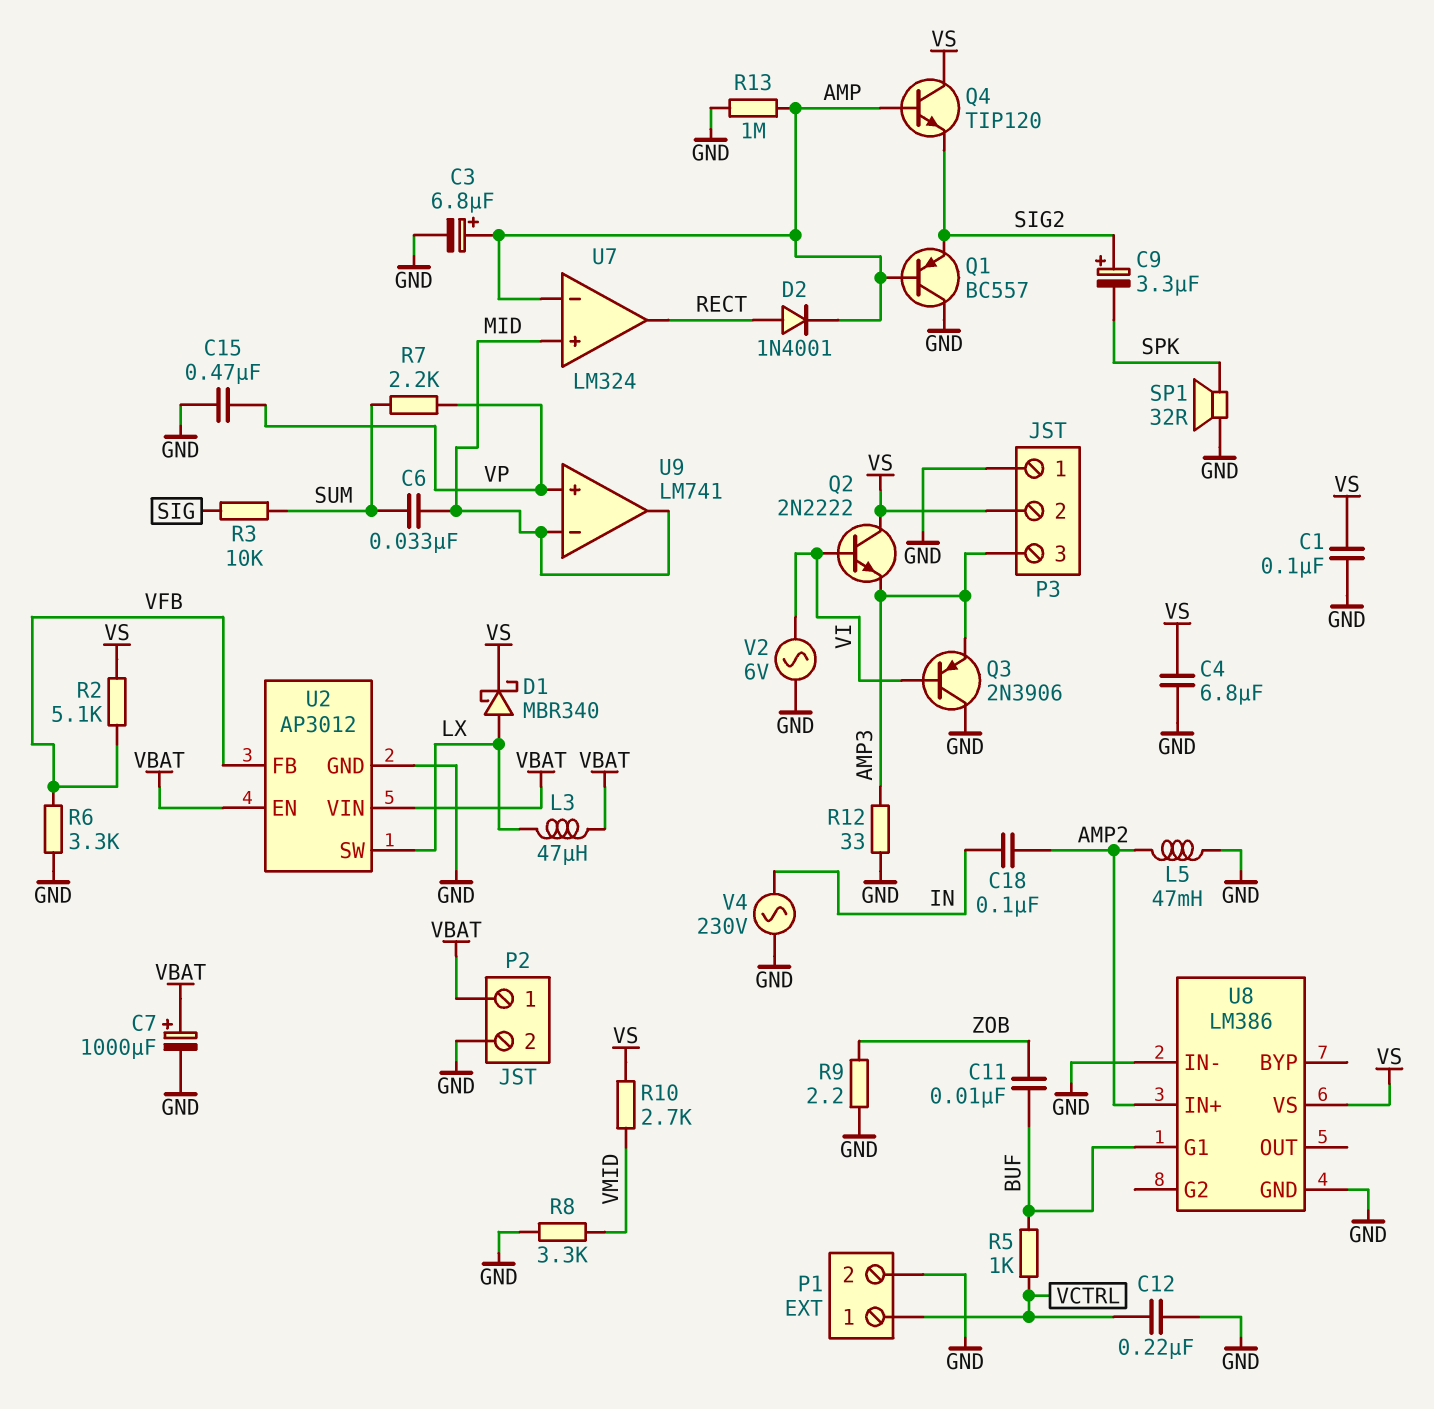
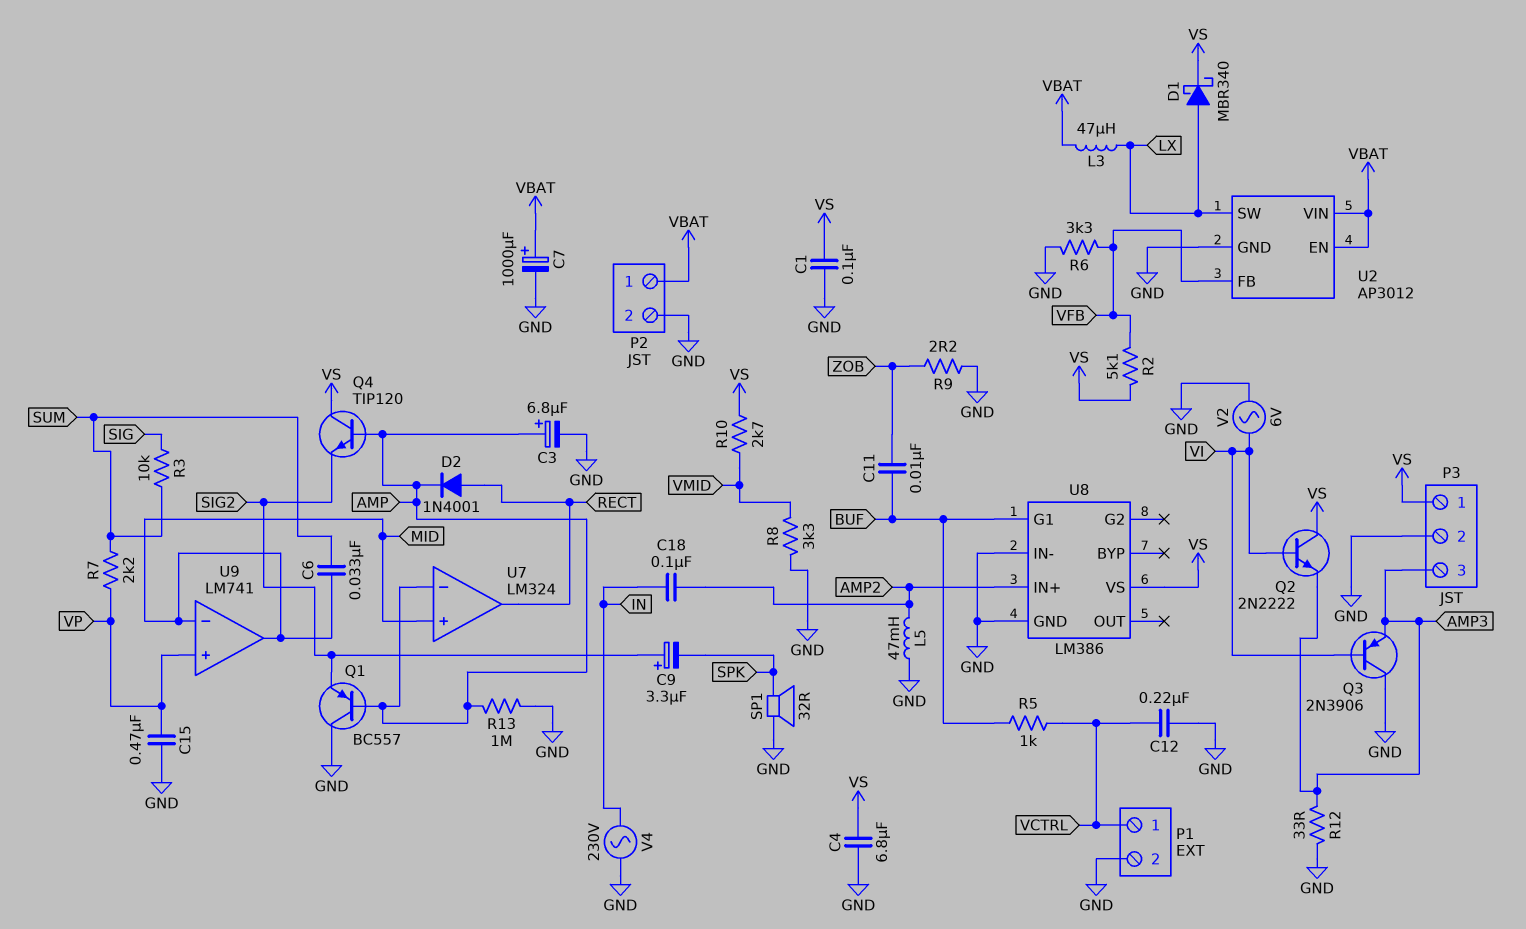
P3 pin 1: GND -> VS
P3 pin 2: VS -> GND

